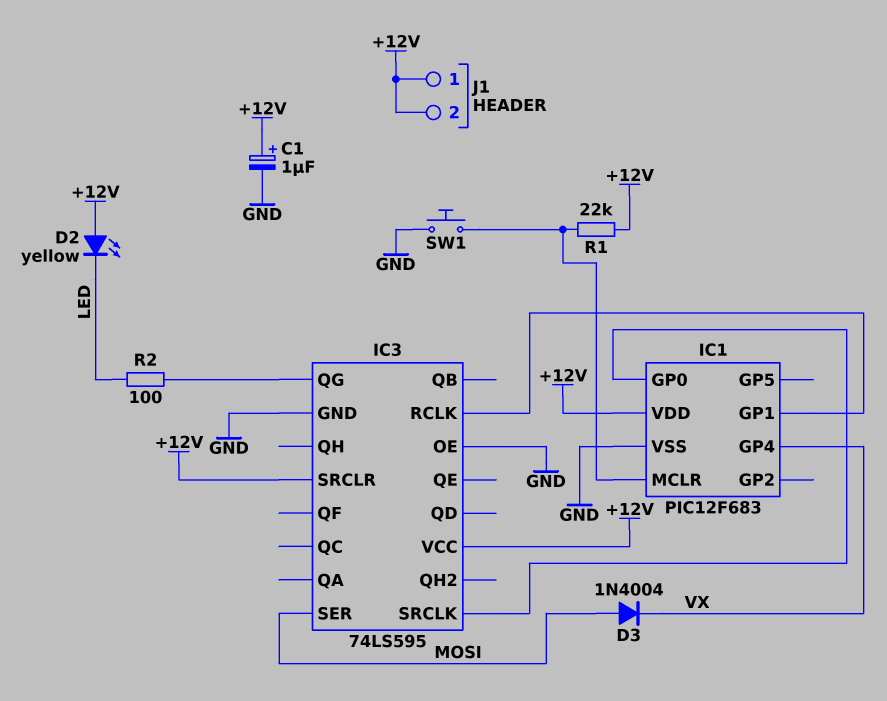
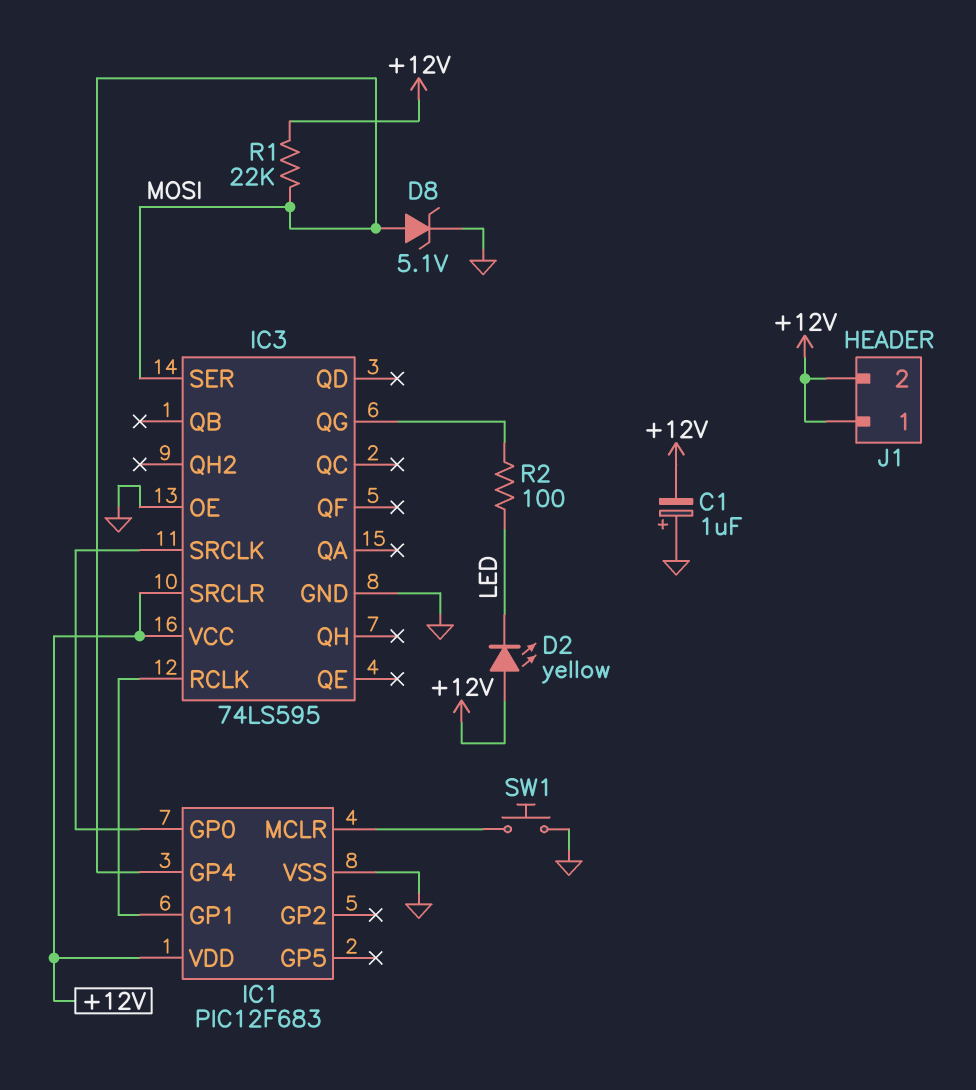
C1: 1uF (plus +12V, minus GND) -> 1uF (plus GND, minus +12V)
D3: diode 1N4004 (A MOSI, K VX) -> none
D8: none -> zener 5.1V (A MOSI, K GND)
IC1 pin GP4: VX -> MOSI
R1: 22k (+12V, IC1/MCLR) -> 22k (+12V, MOSI)

